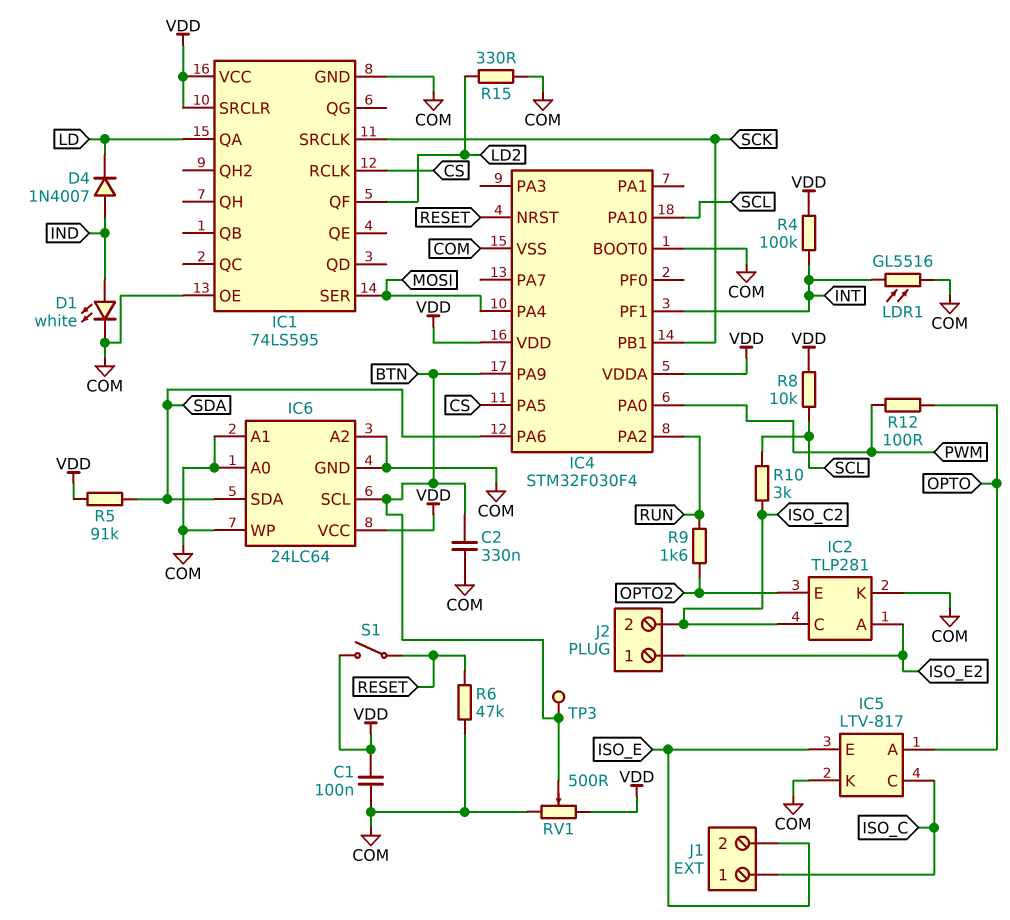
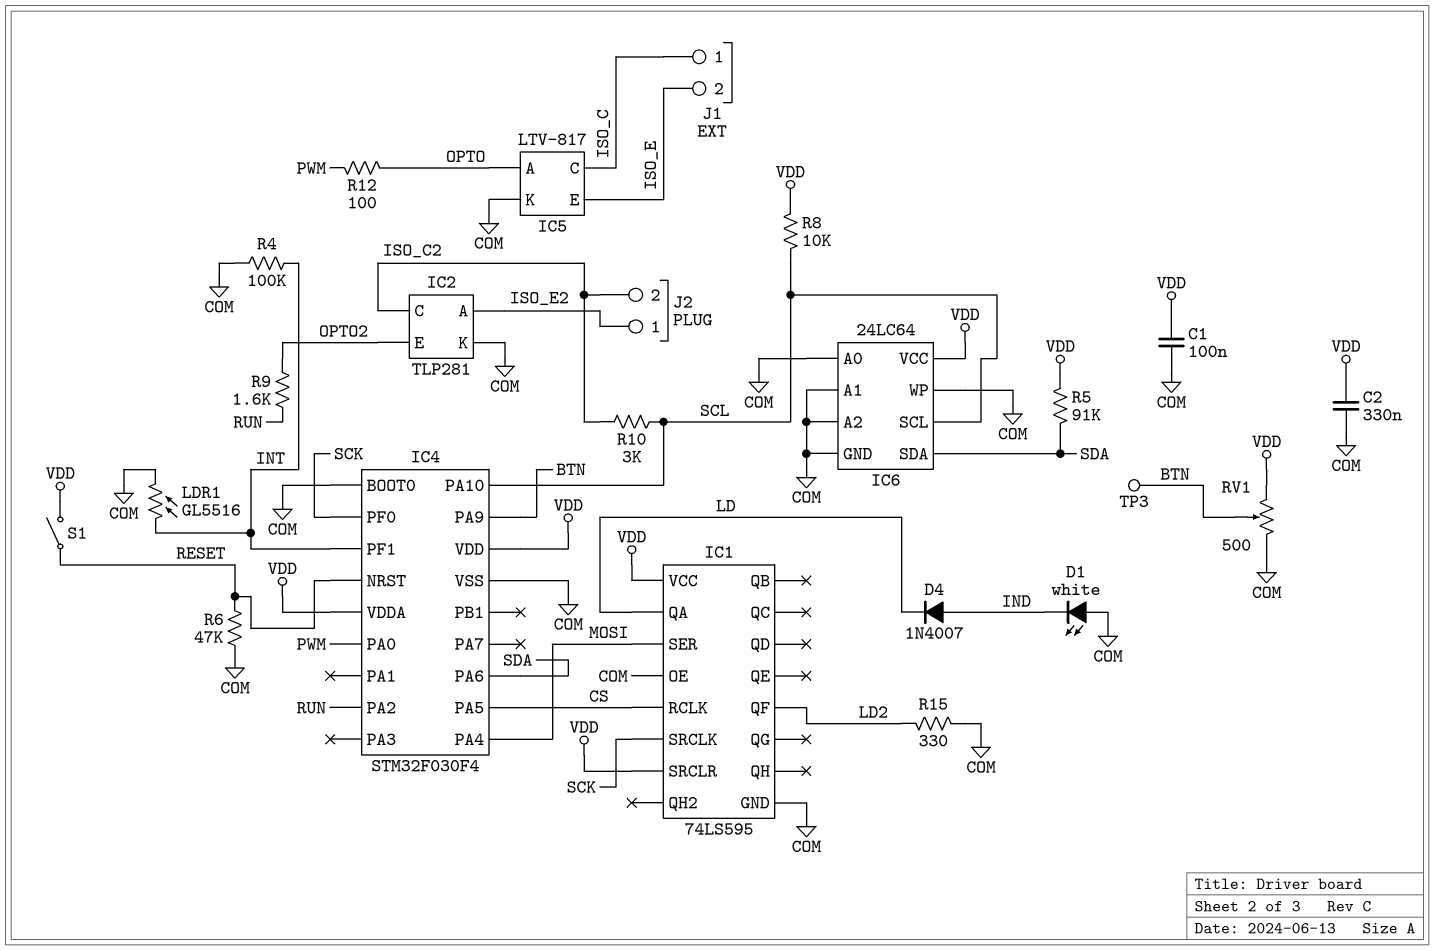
C2: 330nF (BTN, COM) -> 330nF (COM, VDD)
D1: LED white (A IND, K COM) -> LED white (A COM, K IND)
IC4 pin PB1: SCK -> none
IC4 pin PF0: none -> SCK
IC6 pin SCL: BTN -> SCL
R4: 100k (INT, VDD) -> 100k (COM, INT)

